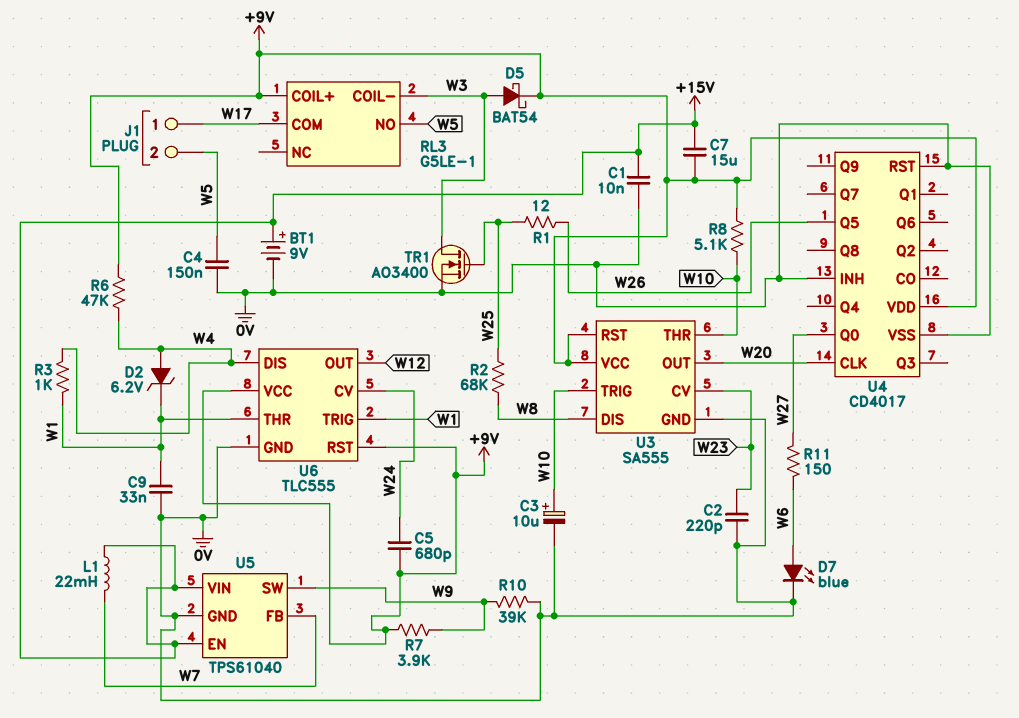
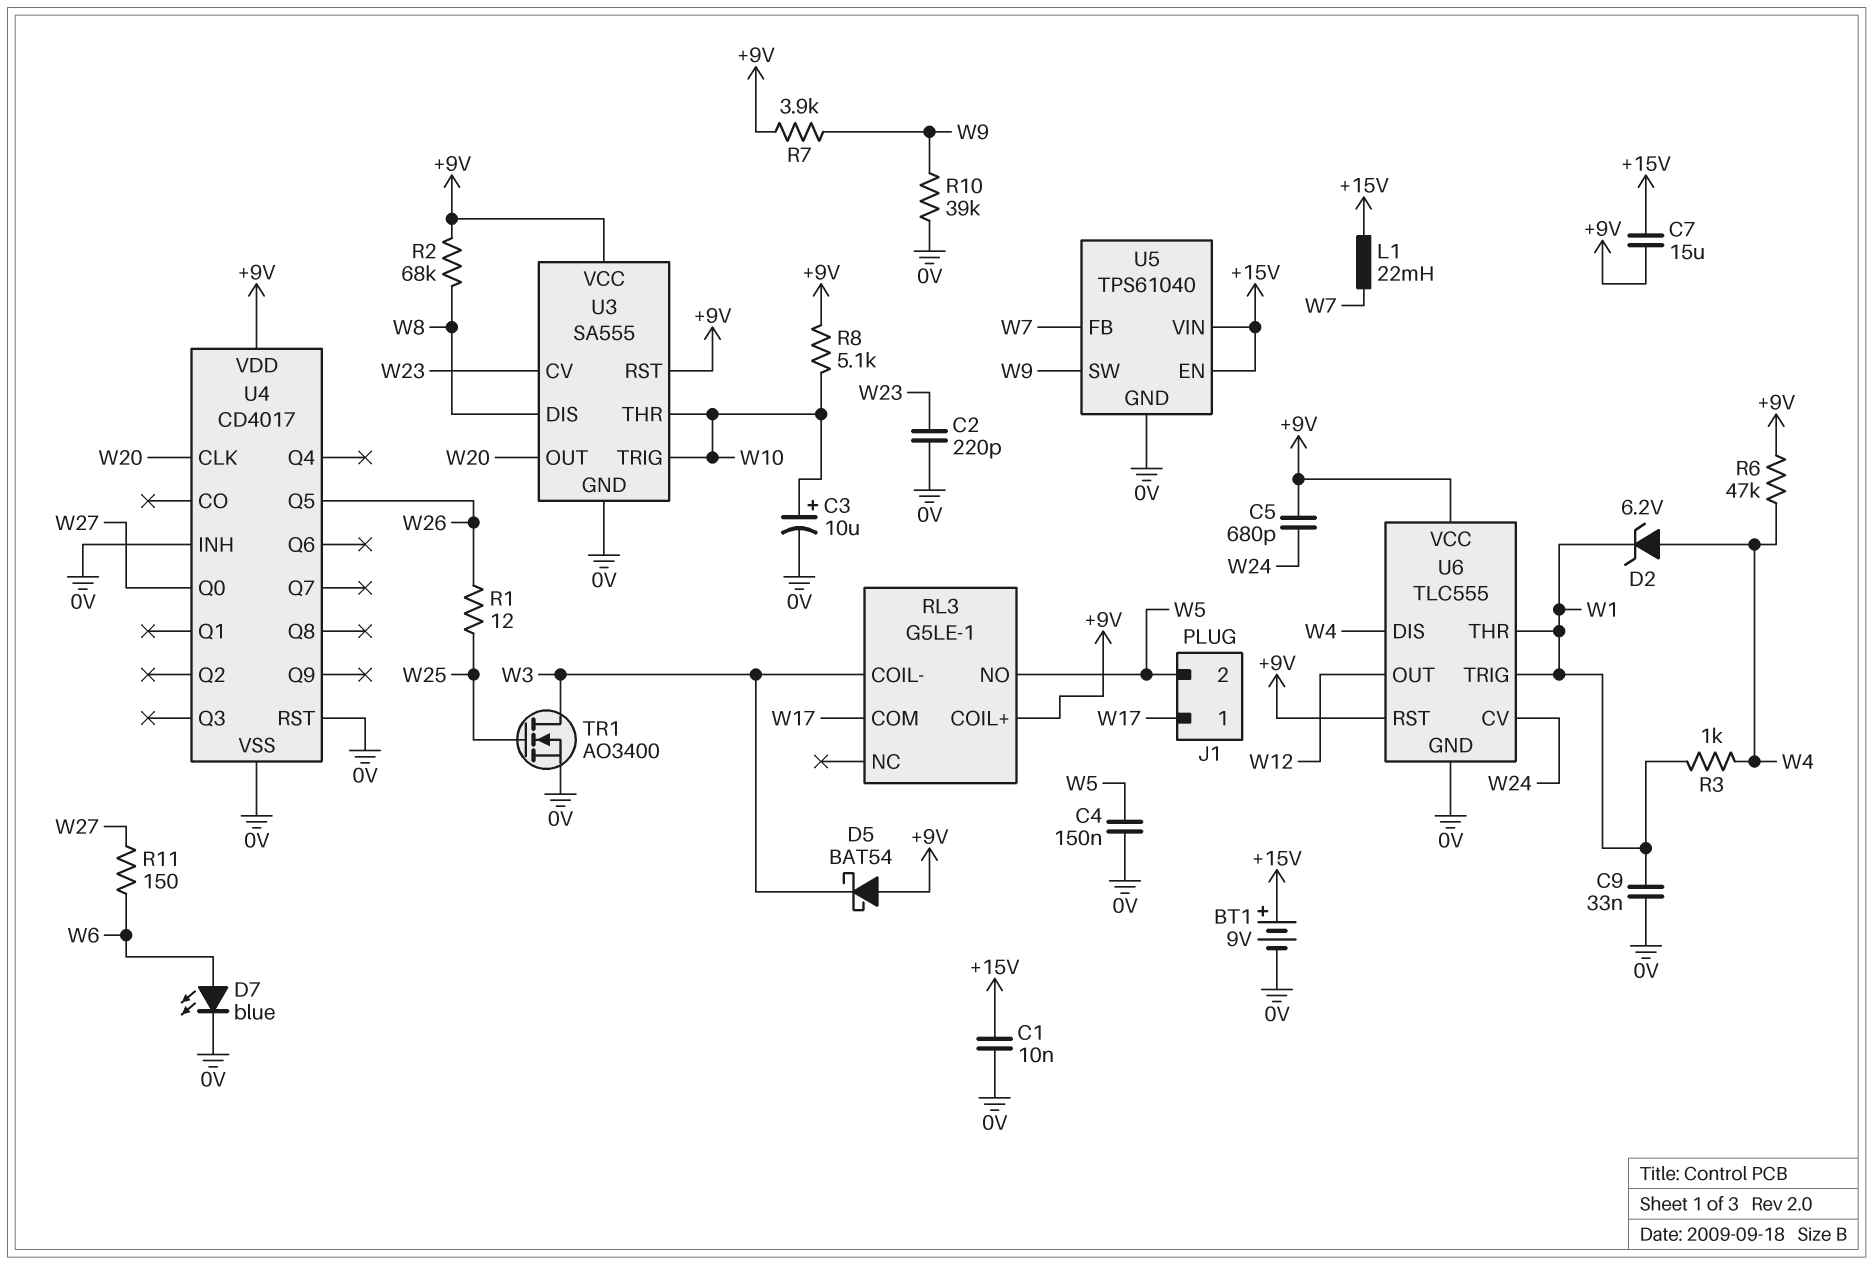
D5: schottky BAT54 (A W3, K +9V) -> schottky BAT54 (A +9V, K W3)
R2: 68k (W8, W25) -> 68k (+9V, W8)

